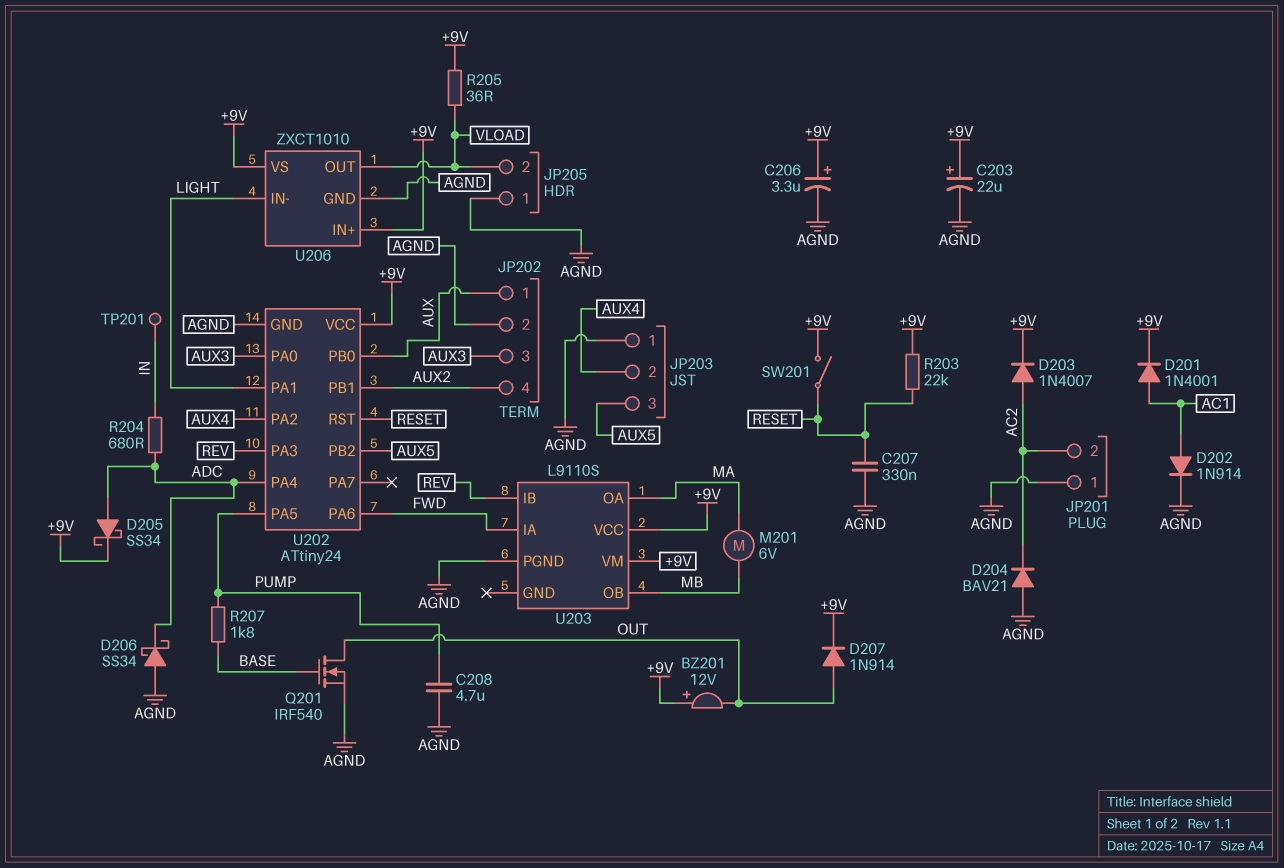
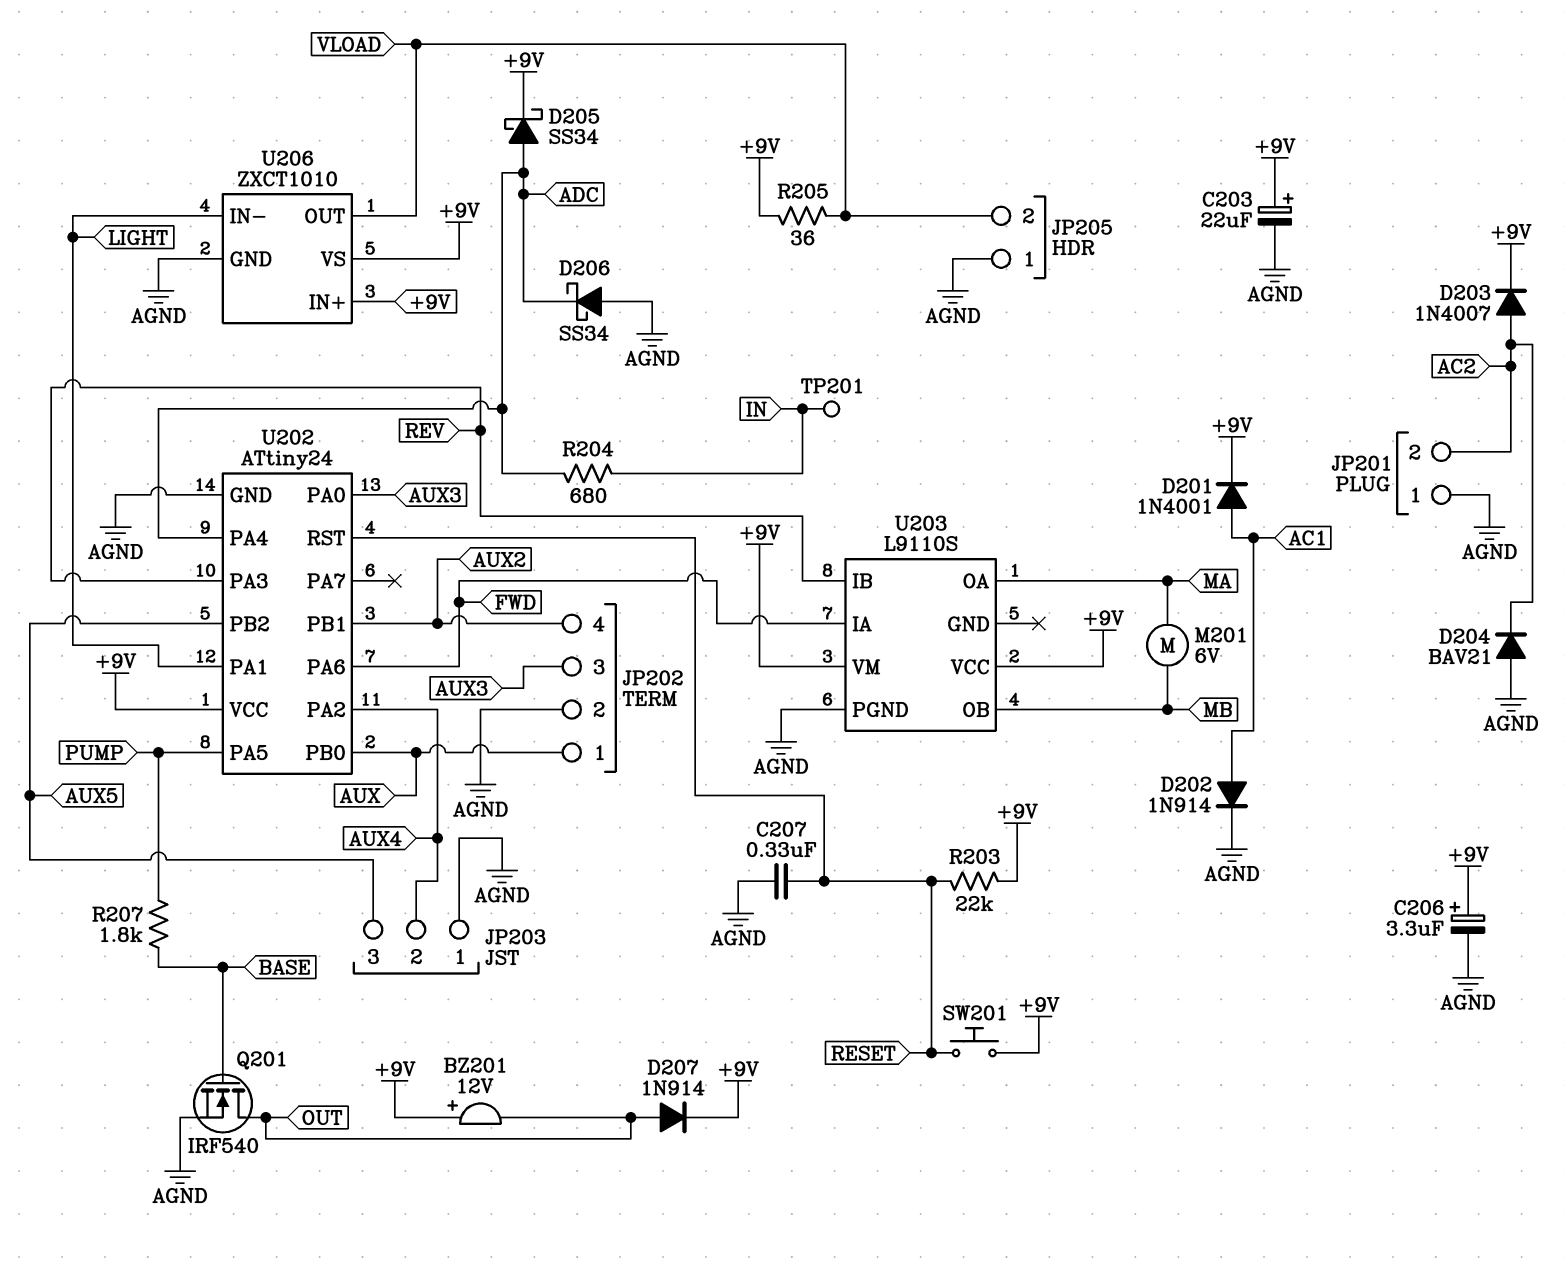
C208: 4.7uF (AGND, PUMP) -> none
SW201: switch (+9V, RESET) -> button (+9V, RESET)

